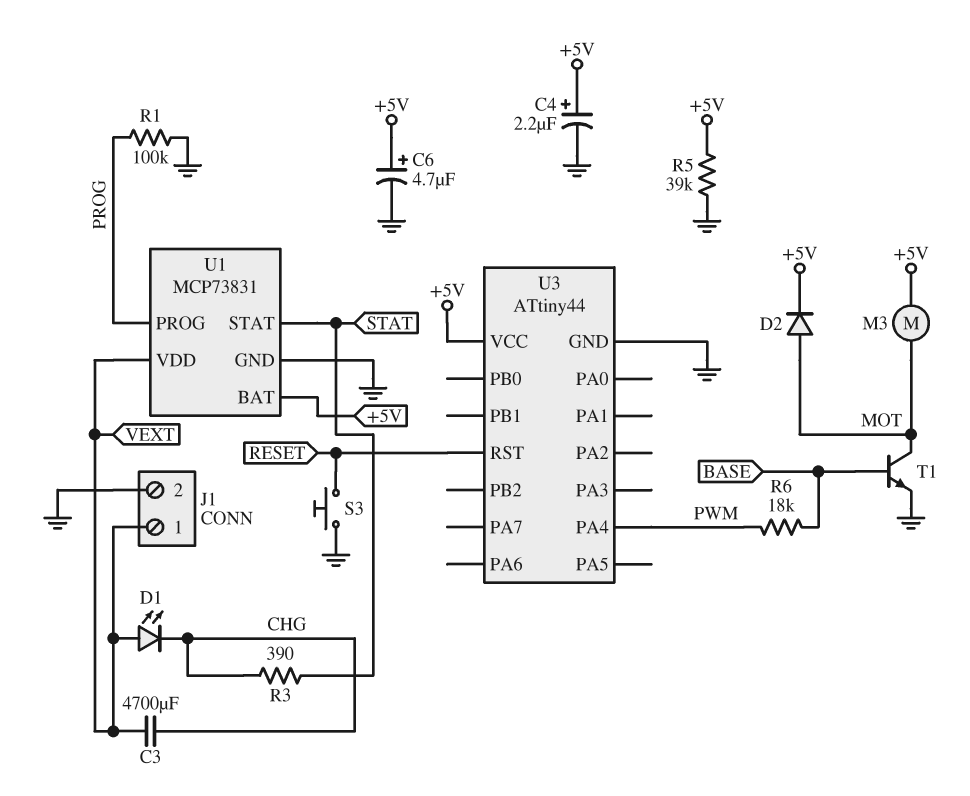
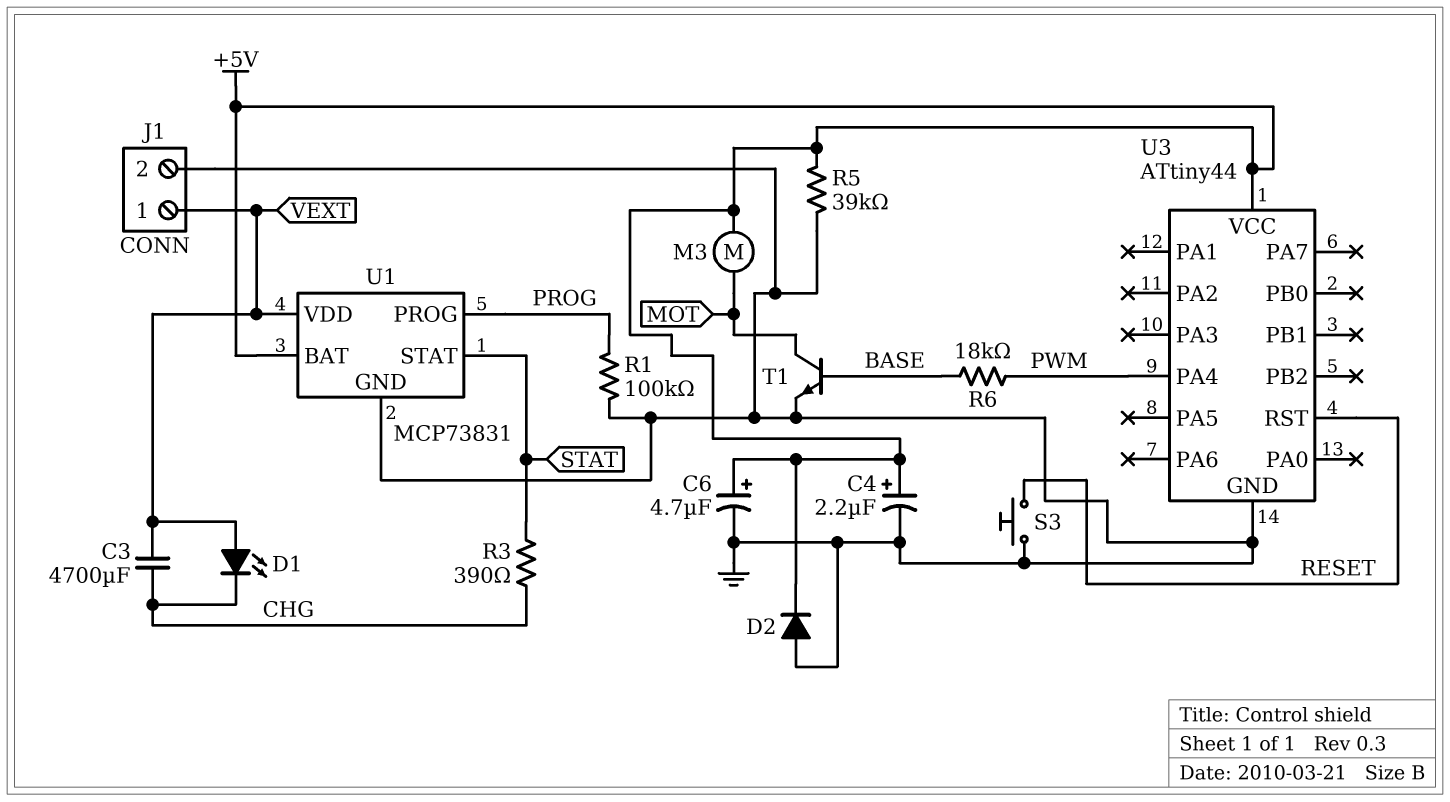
D2: diode (A MOT, K +5V) -> diode (A GND, K +5V)

